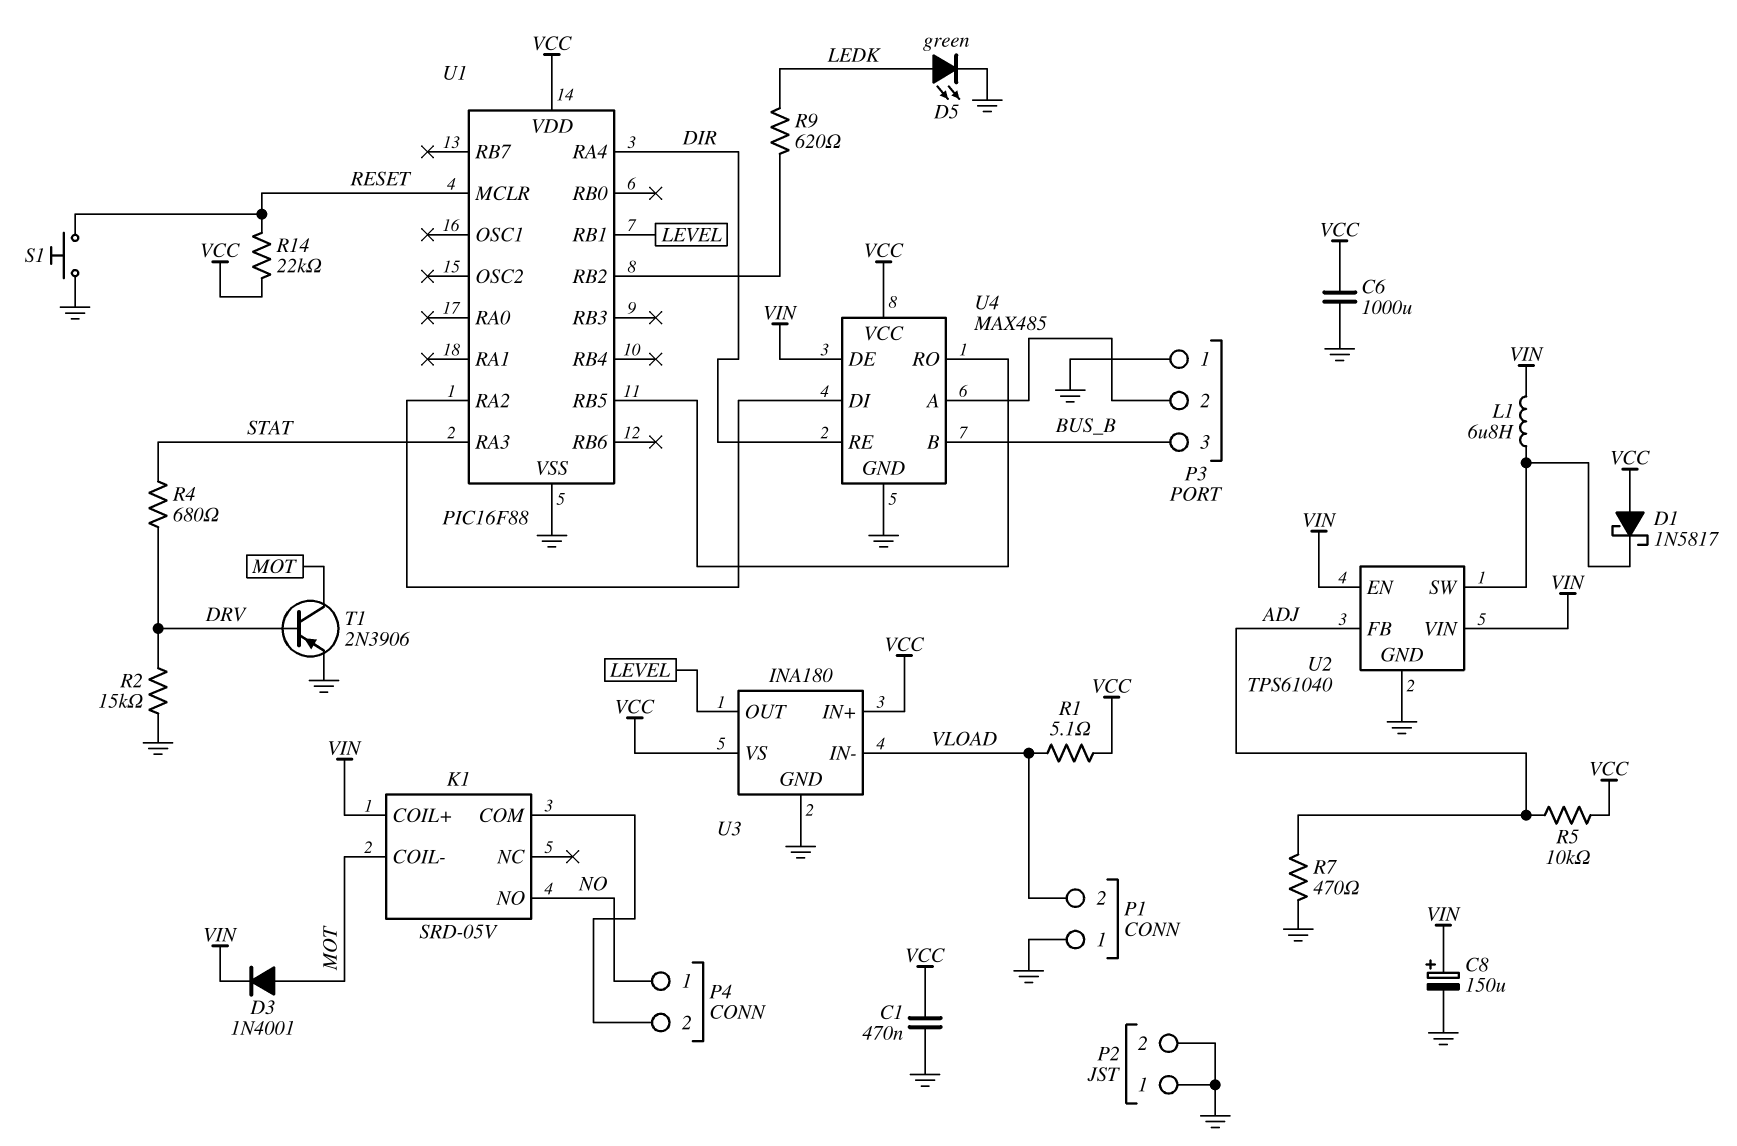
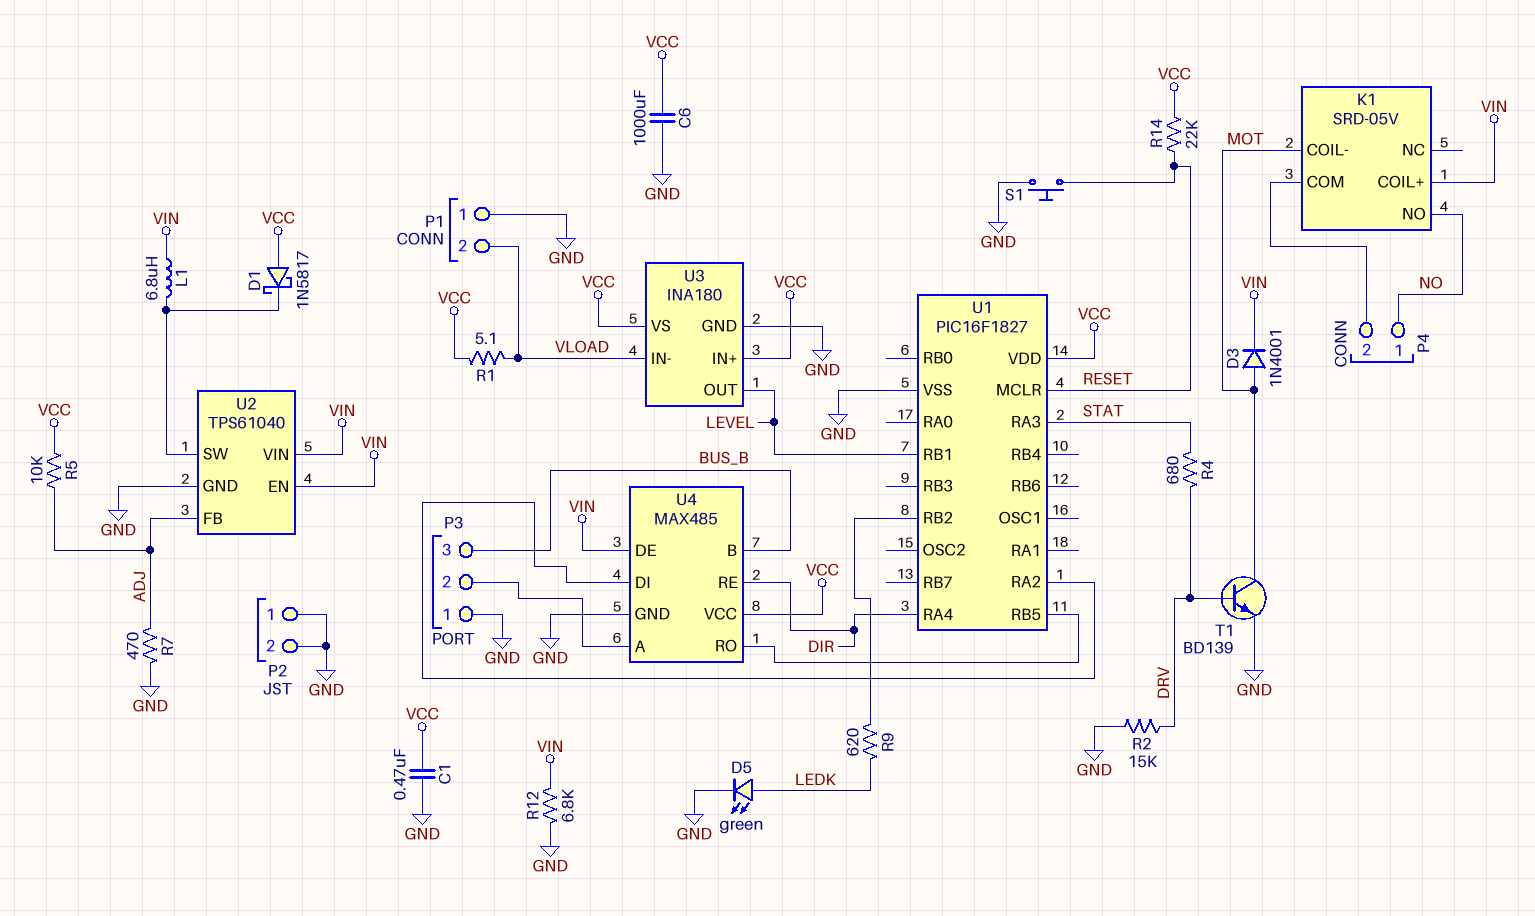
C8: 150uF (plus VIN, minus GND) -> none
R12: none -> 6.8k (GND, VIN)
T1: PNP 2N3906 (B DRV, C MOT, E GND) -> NPN BD139 (B DRV, C MOT, E GND)
U1: PIC16F88 -> PIC16F1827

